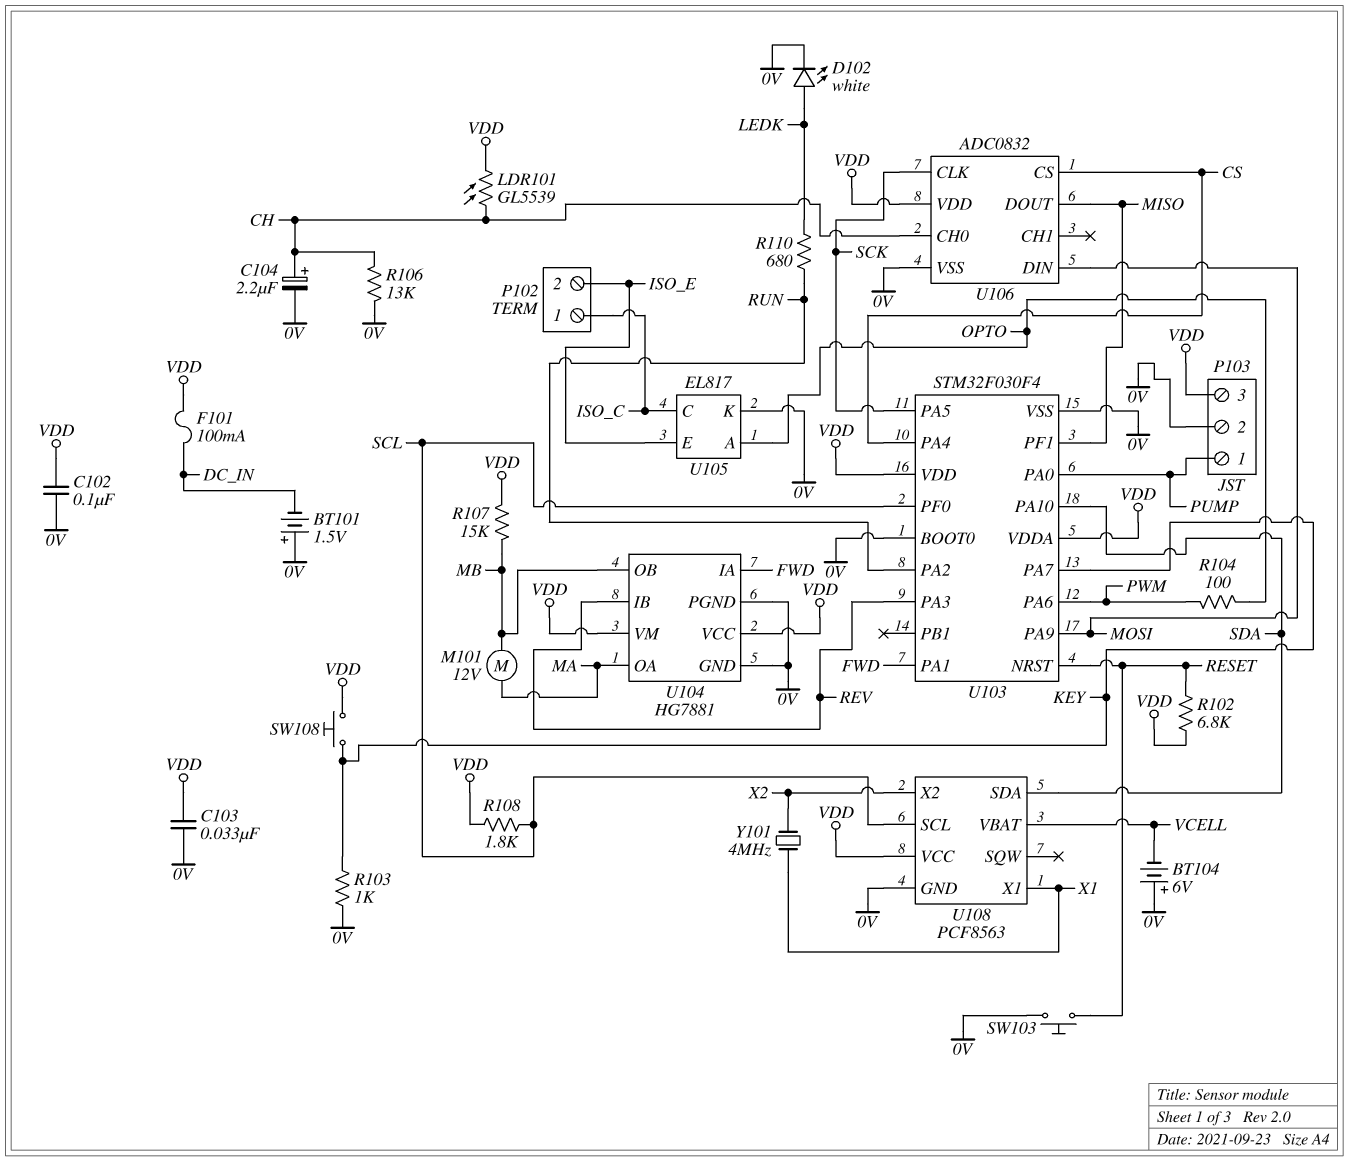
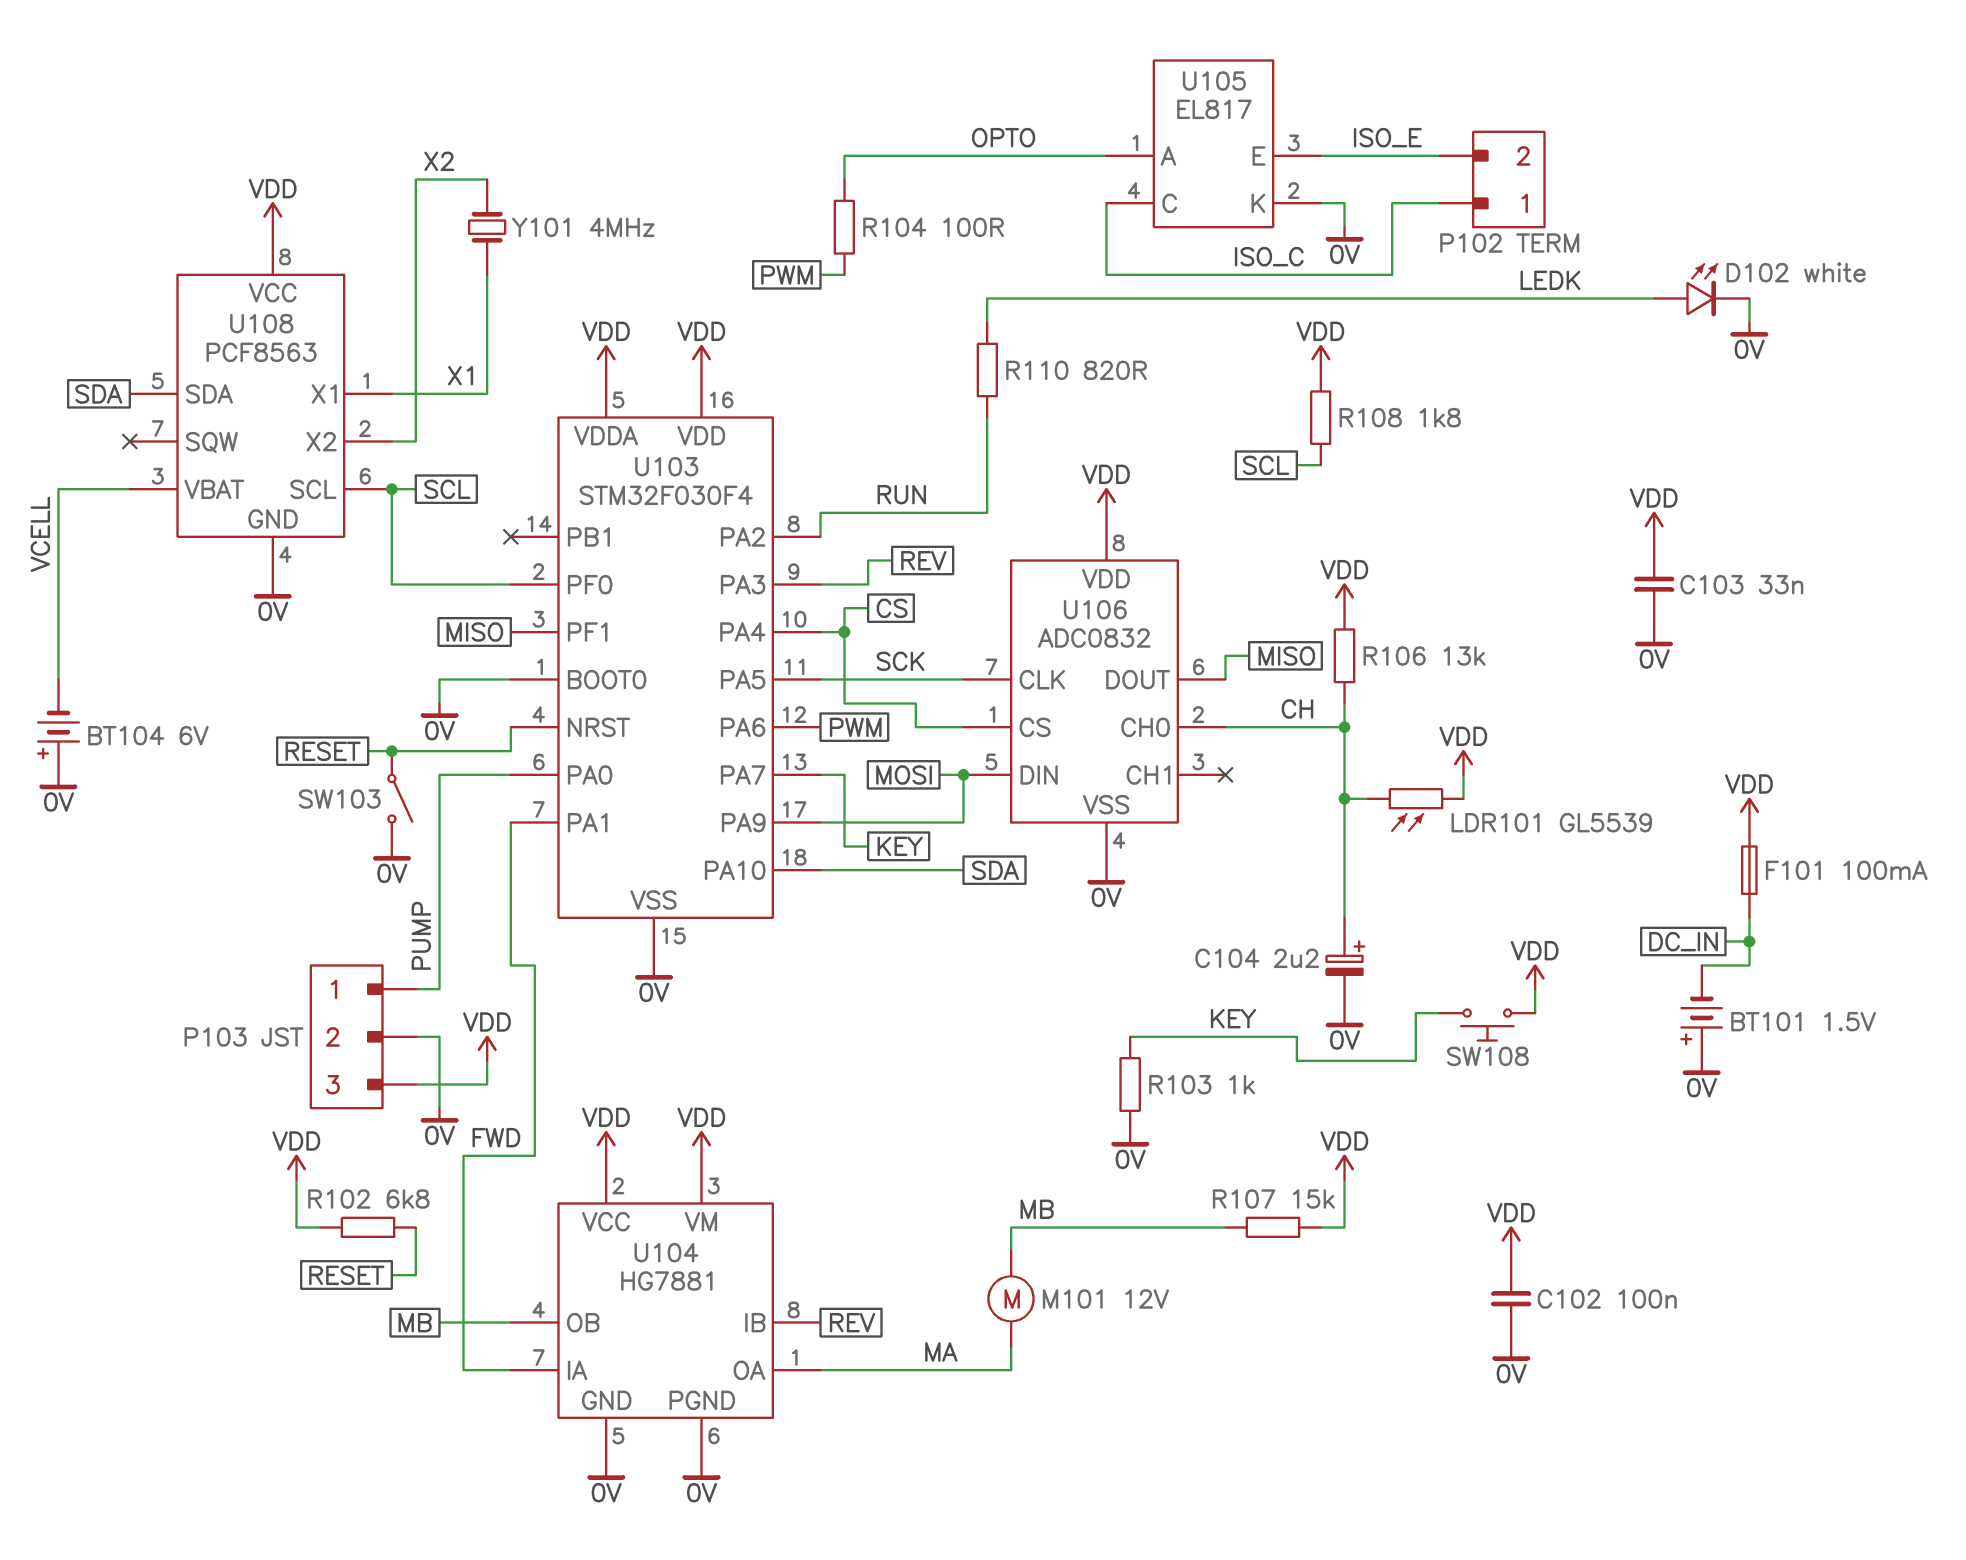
R106: 13k (0V, CH) -> 13k (CH, VDD)
R110: 680 (LEDK, RUN) -> 820 (LEDK, RUN)
SW103: button (0V, RESET) -> switch (0V, RESET)

